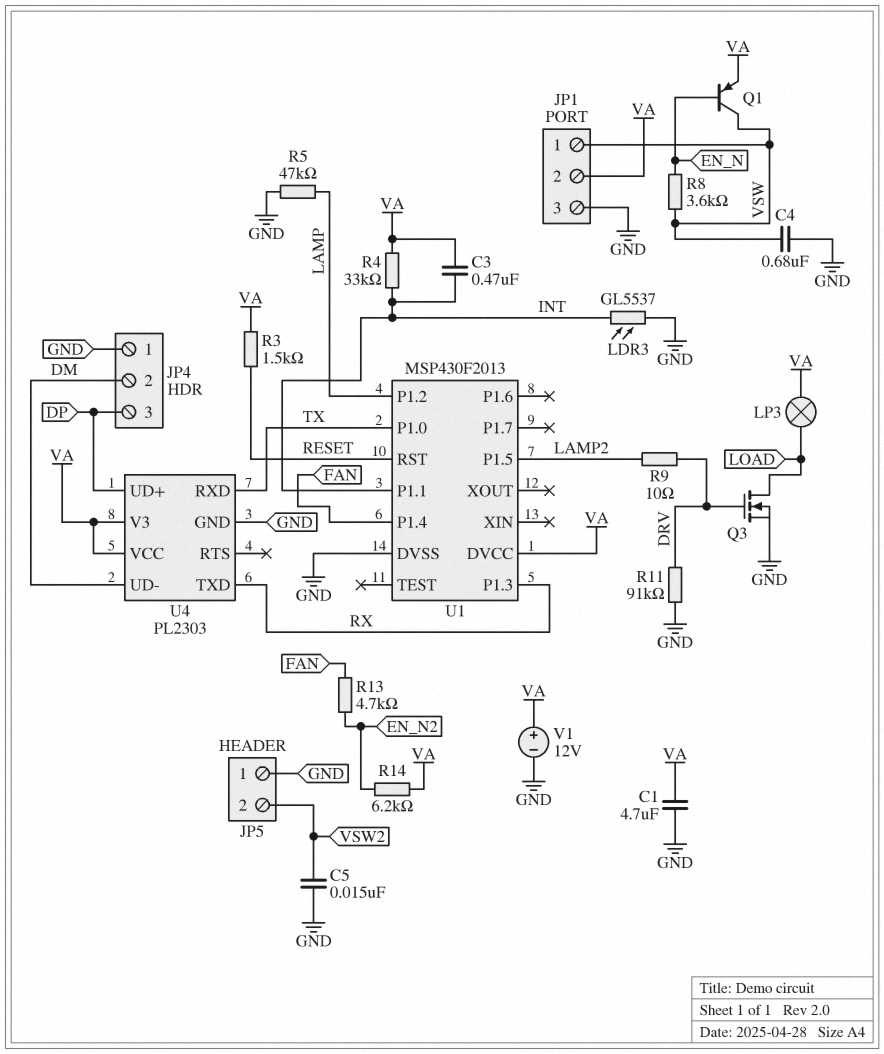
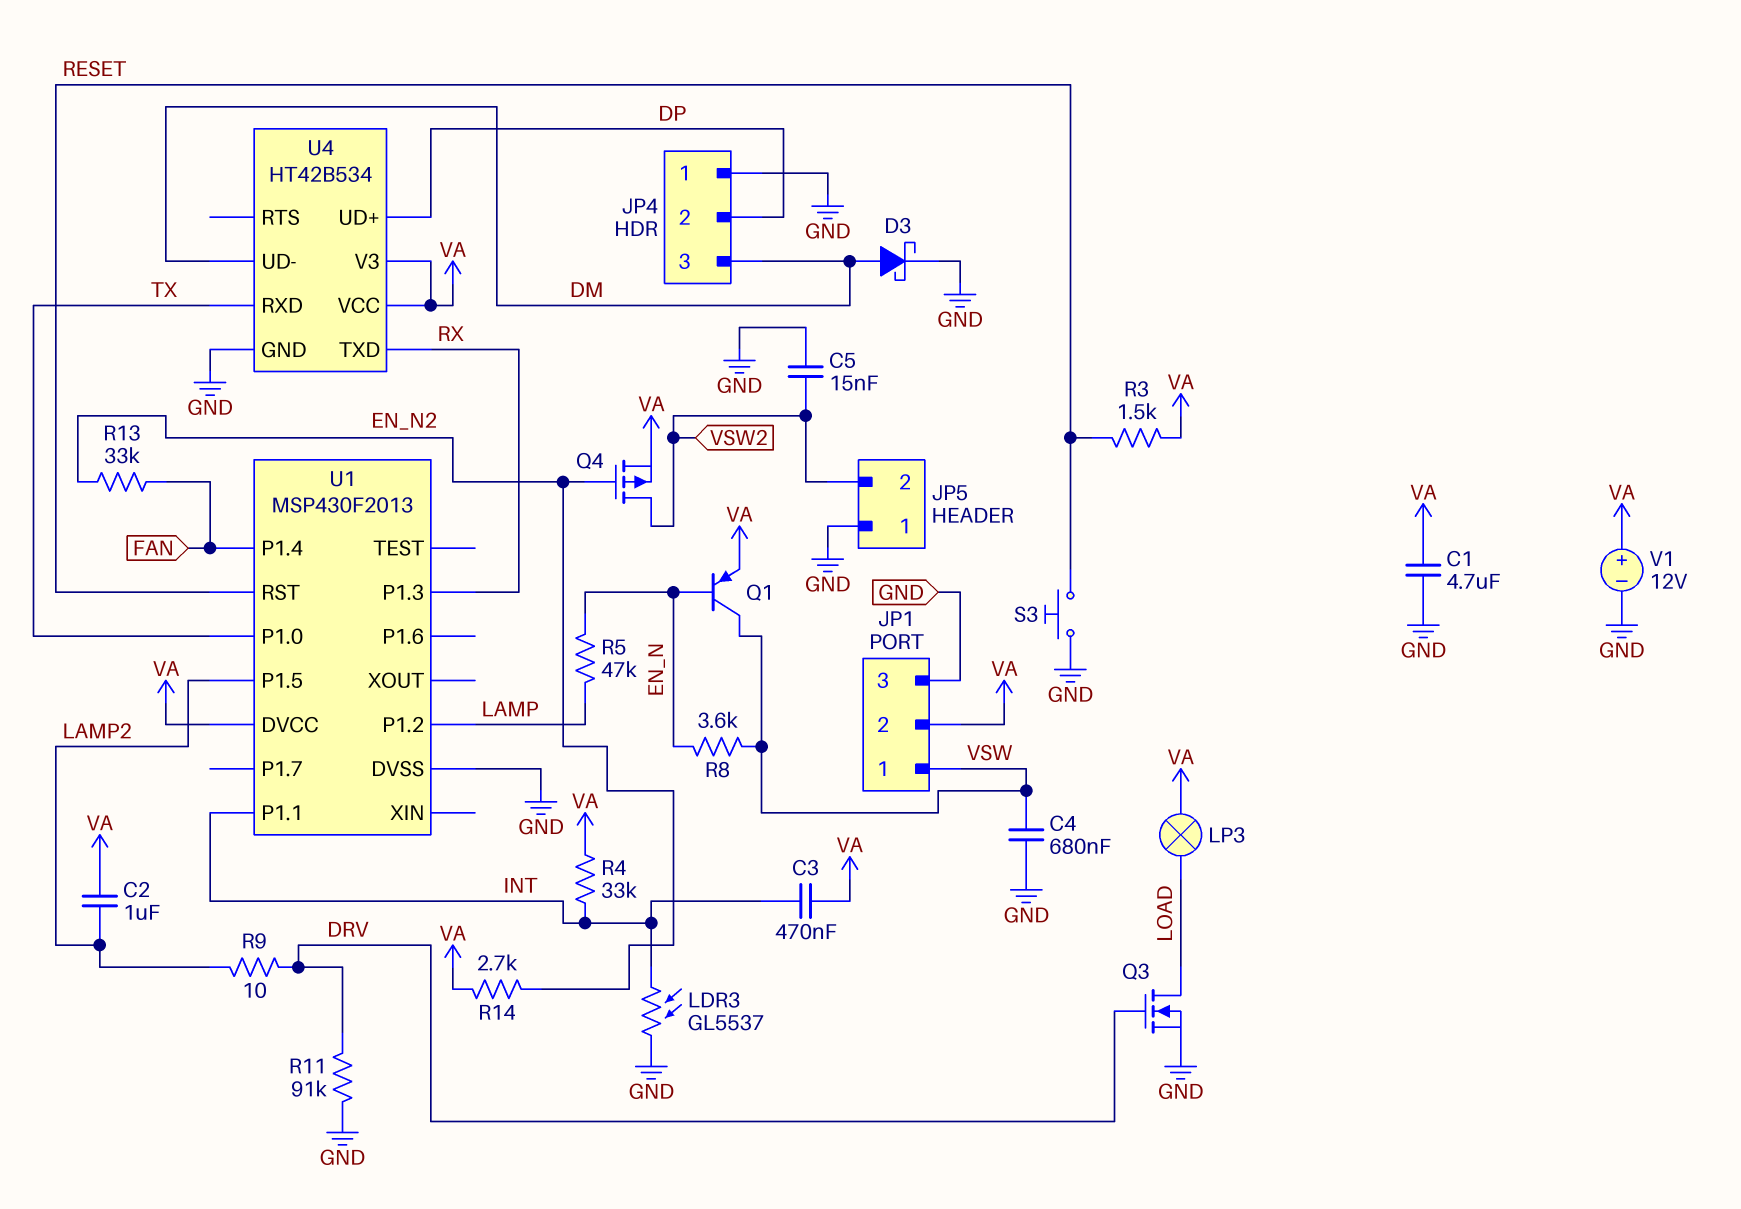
C2: none -> 1uF (LAMP2, VA)
D3: none -> schottky (A DM, K GND)
JP4 pin 2: DM -> DP
JP4 pin 3: DP -> DM
Q4: none -> PMOS (G EN_N2, D VSW2, S VA)
R5: 47k (GND, LAMP) -> 47k (EN_N, LAMP)
R13: 4.7k (EN_N2, FAN) -> 33k (EN_N2, FAN)
R14: 6.2k (EN_N2, VA) -> 2.7k (EN_N2, VA)
S3: none -> button (GND, RESET)
U4: PL2303 -> HT42B534

